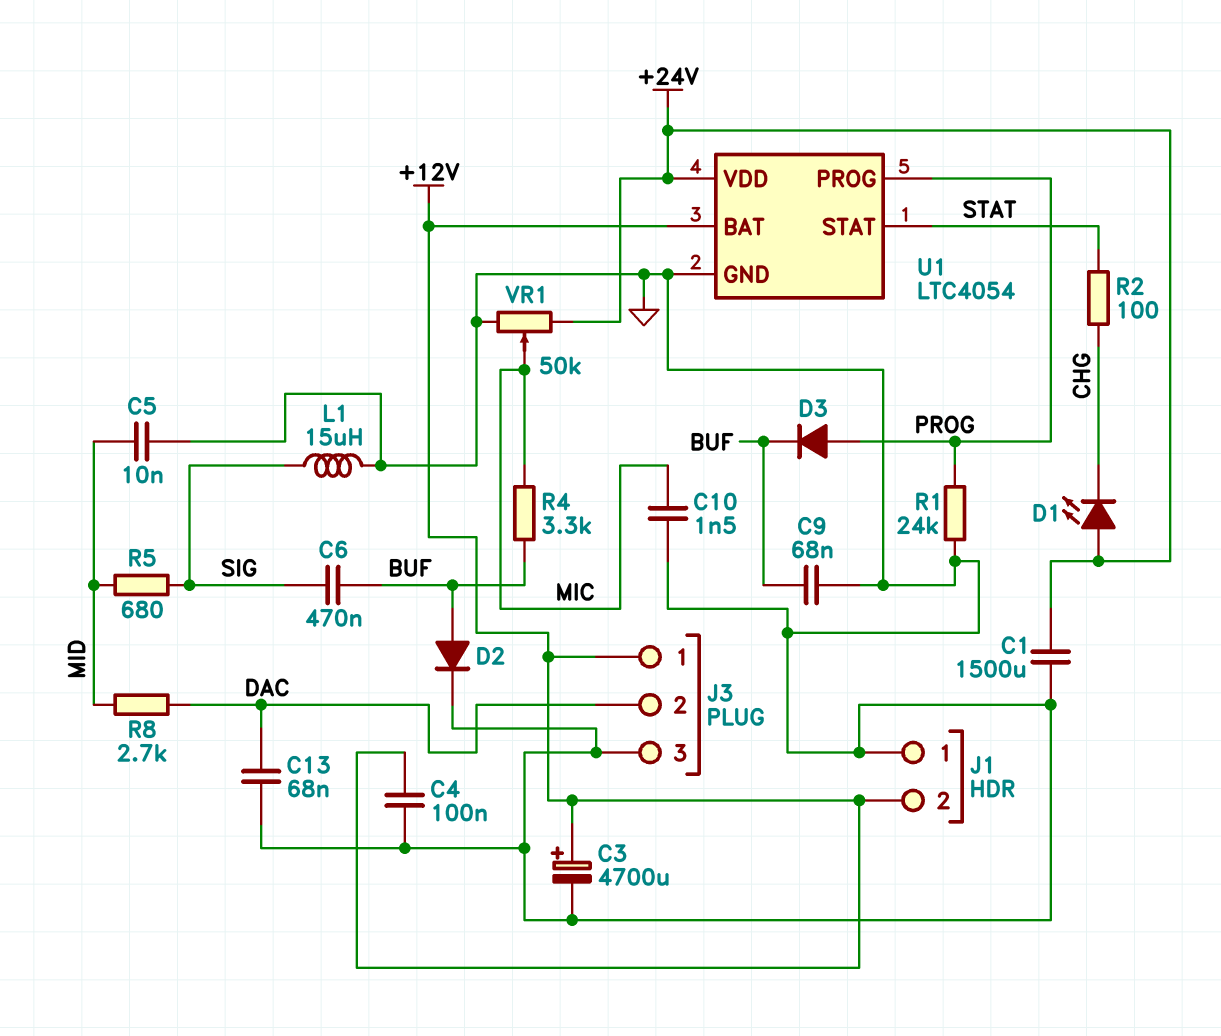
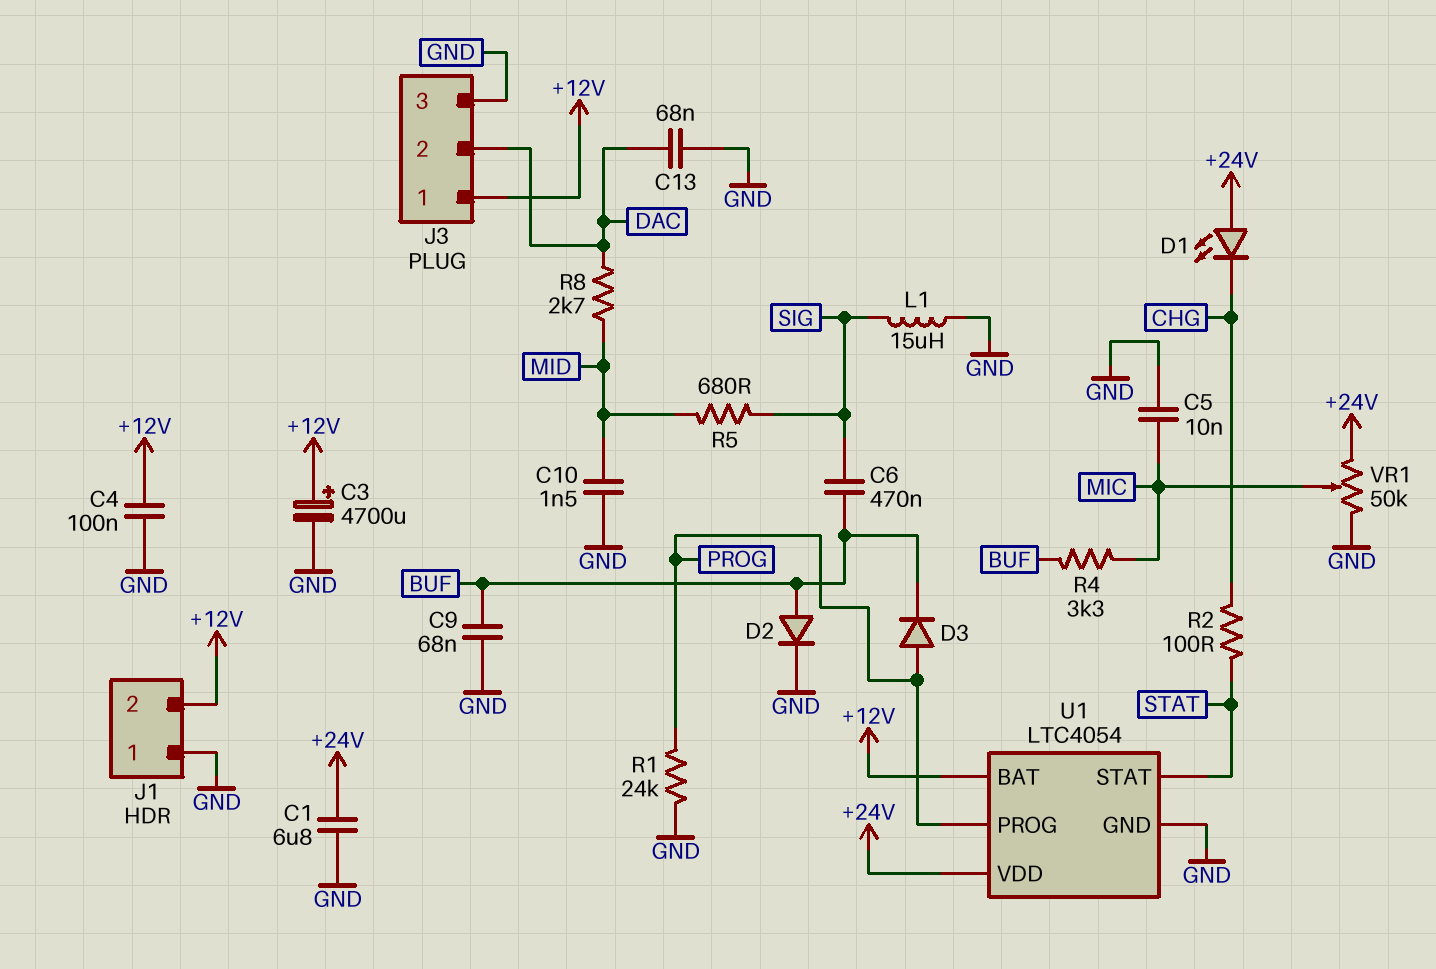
C1: 1500uF (+24V, GND) -> 6.8uF (+24V, GND)
C5: 10nF (GND, MID) -> 10nF (GND, MIC)
C10: 1.5nF (GND, MIC) -> 1.5nF (GND, MID)

